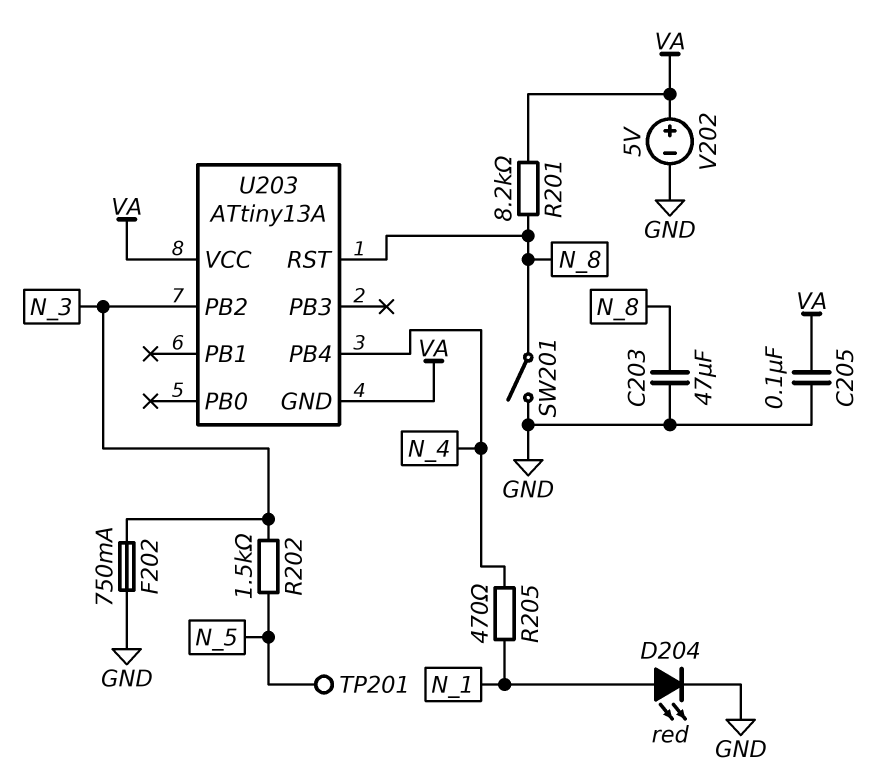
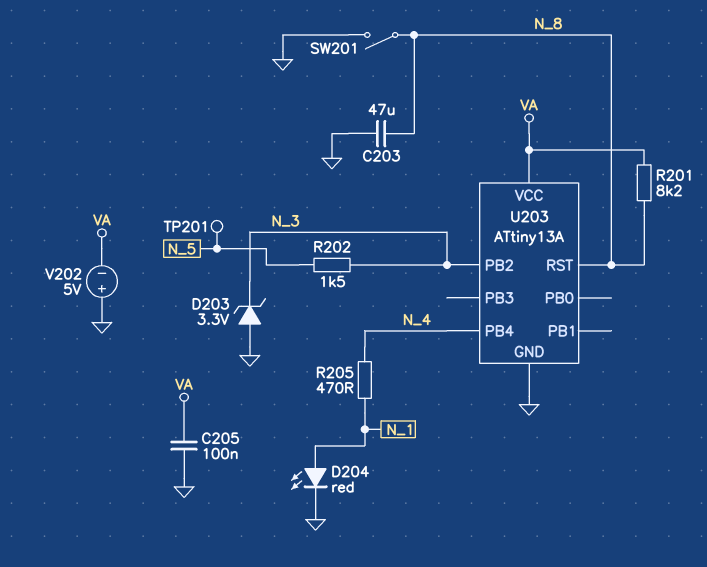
D203: none -> zener 3.3V (A GND, K N_3)
F202: 750mA (GND, N_3) -> none
U203 pin GND: VA -> GND
V202: 5V (plus VA, minus GND) -> 5V (plus GND, minus VA)

